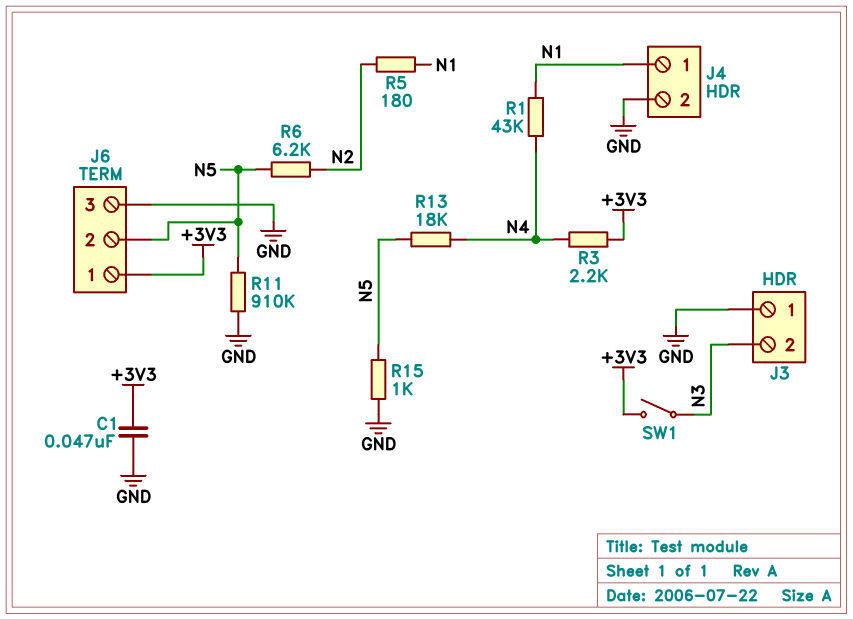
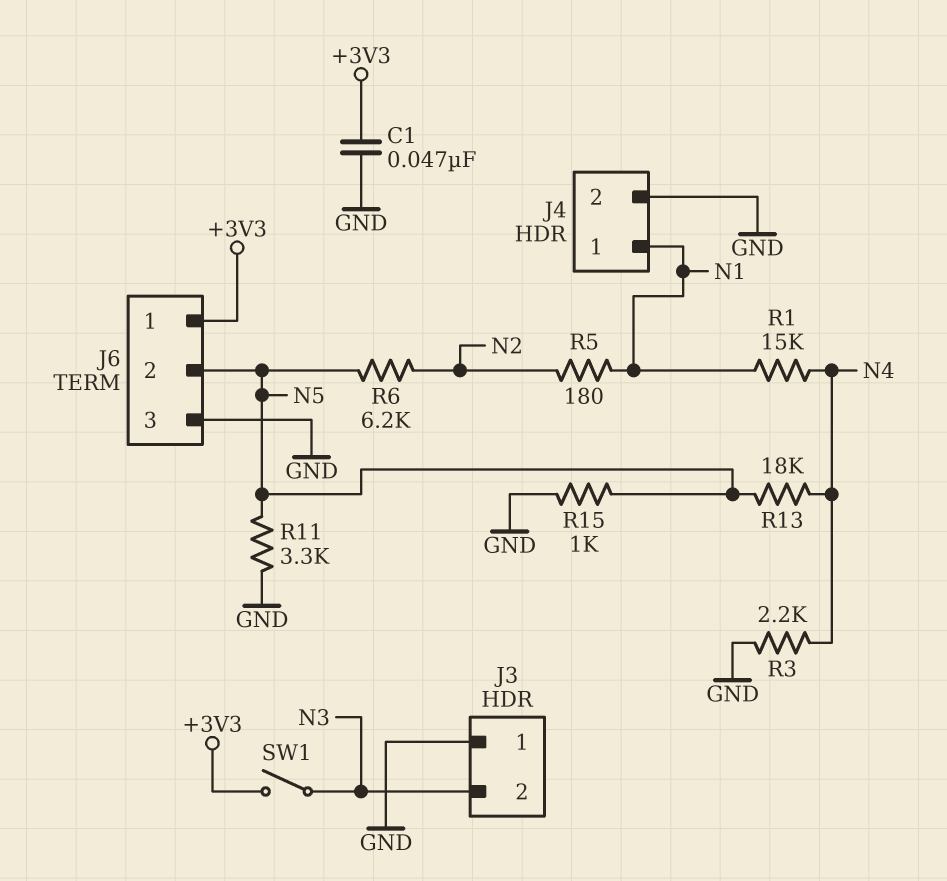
R1: 43k (N1, N4) -> 15k (N1, N4)
R3: 2.2k (+3V3, N4) -> 2.2k (GND, N4)
R11: 910k (GND, N5) -> 3.3k (GND, N5)

